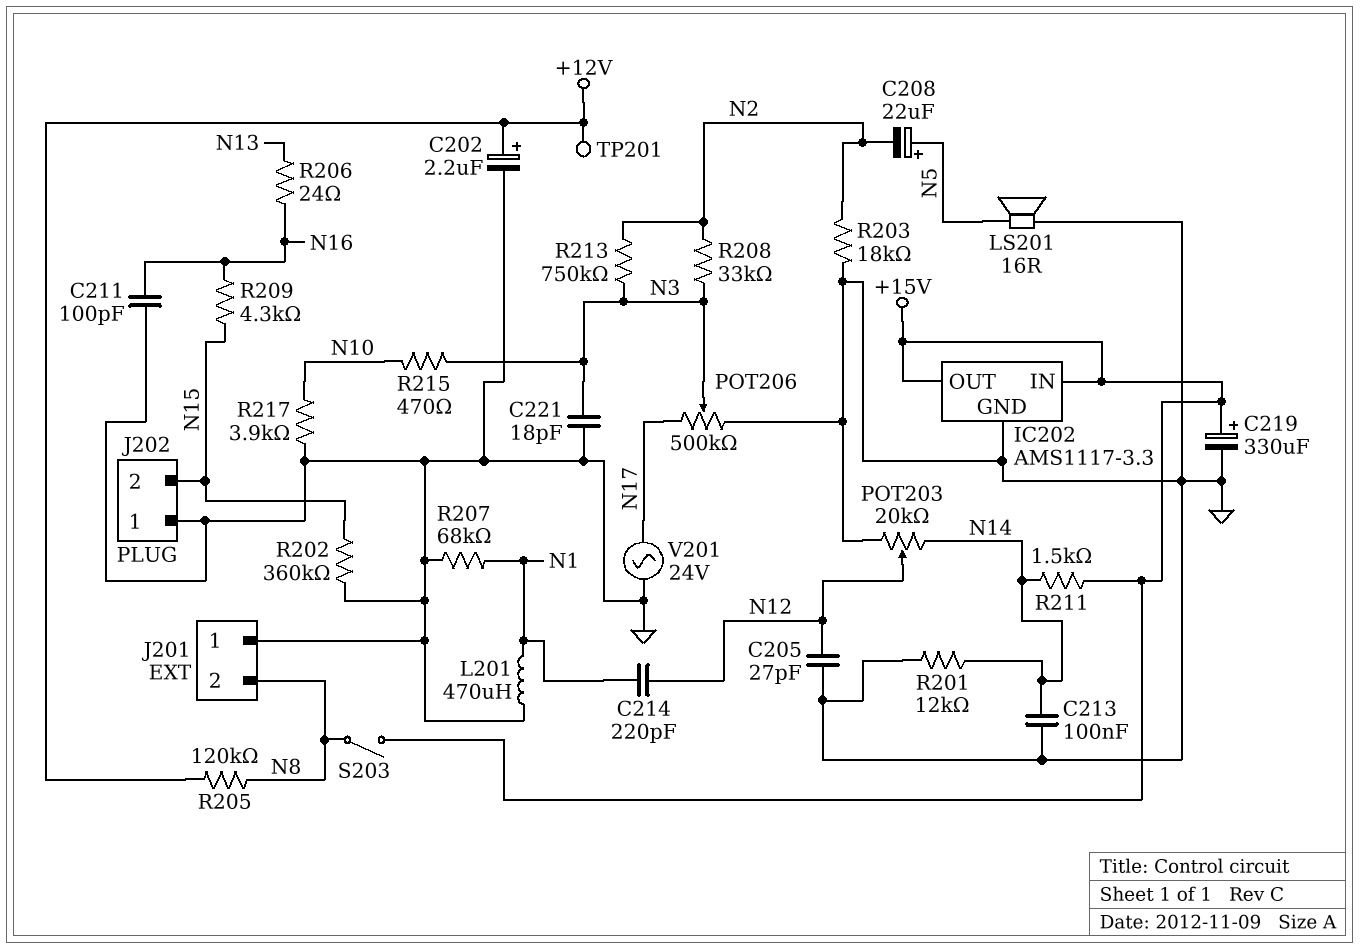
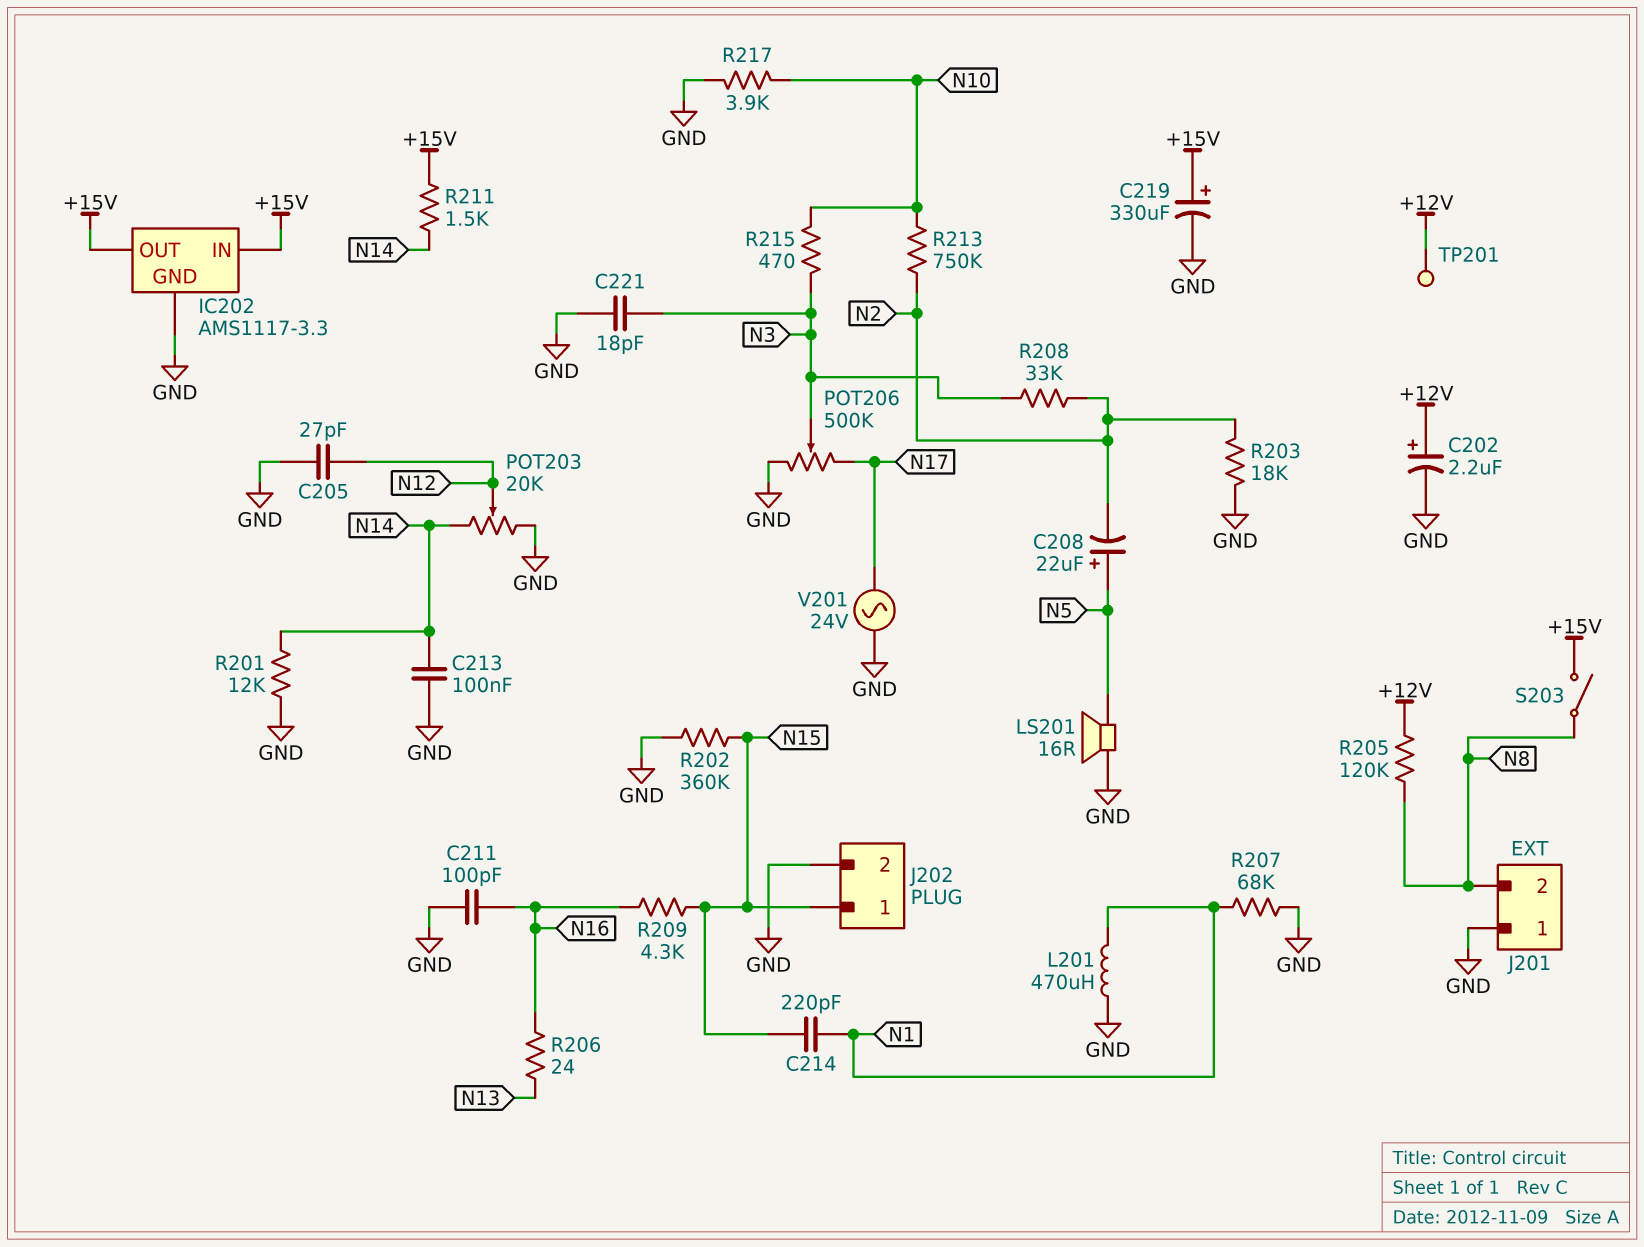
C214: 220pF (N1, N12) -> 220pF (N1, N15)
J202 pin 1: GND -> N15
J202 pin 2: N15 -> GND
R213: 750k (N2, N3) -> 750k (N2, N10)

